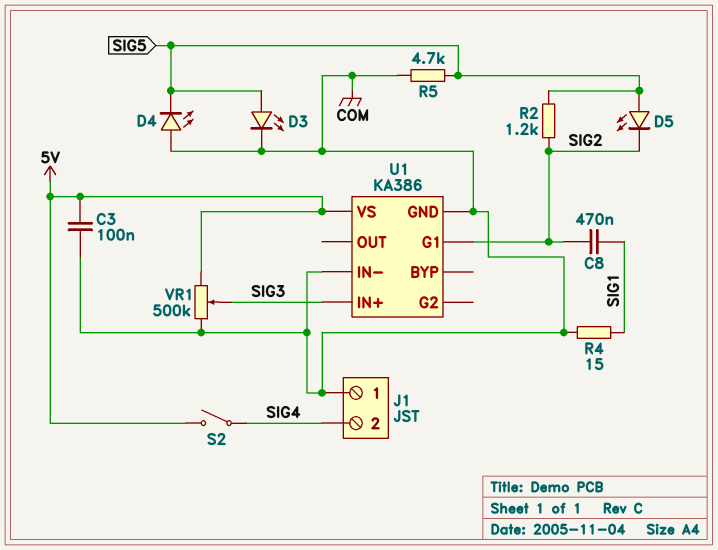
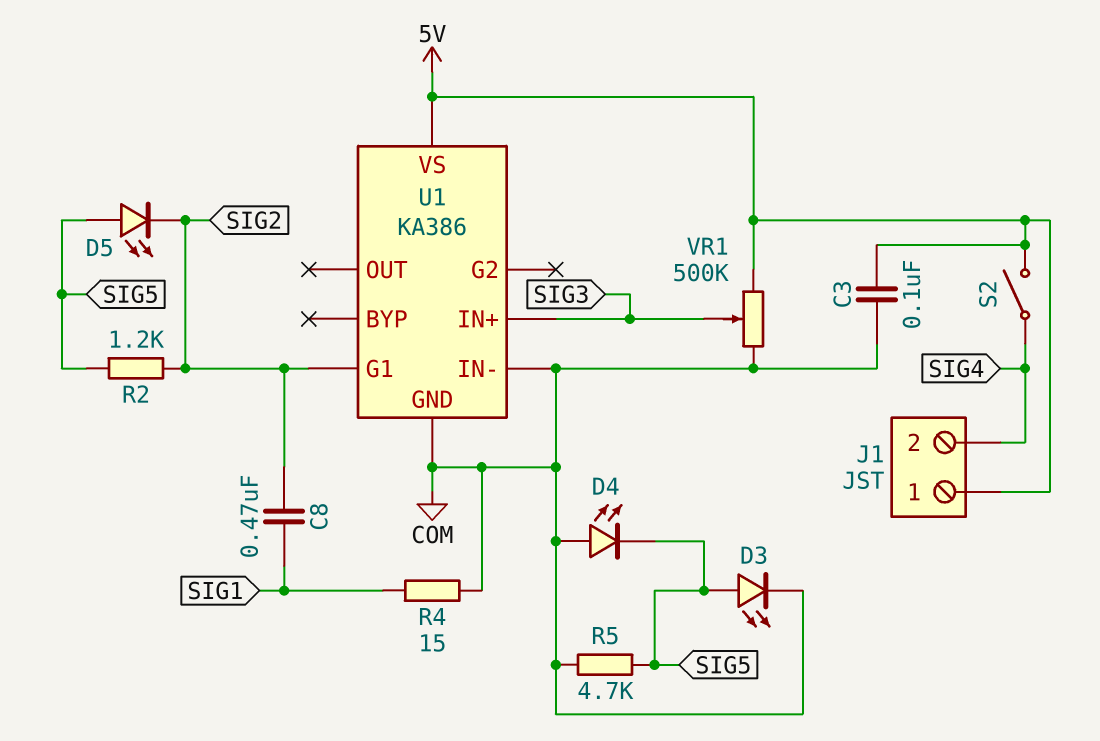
J1 pin 1: COM -> 5V

